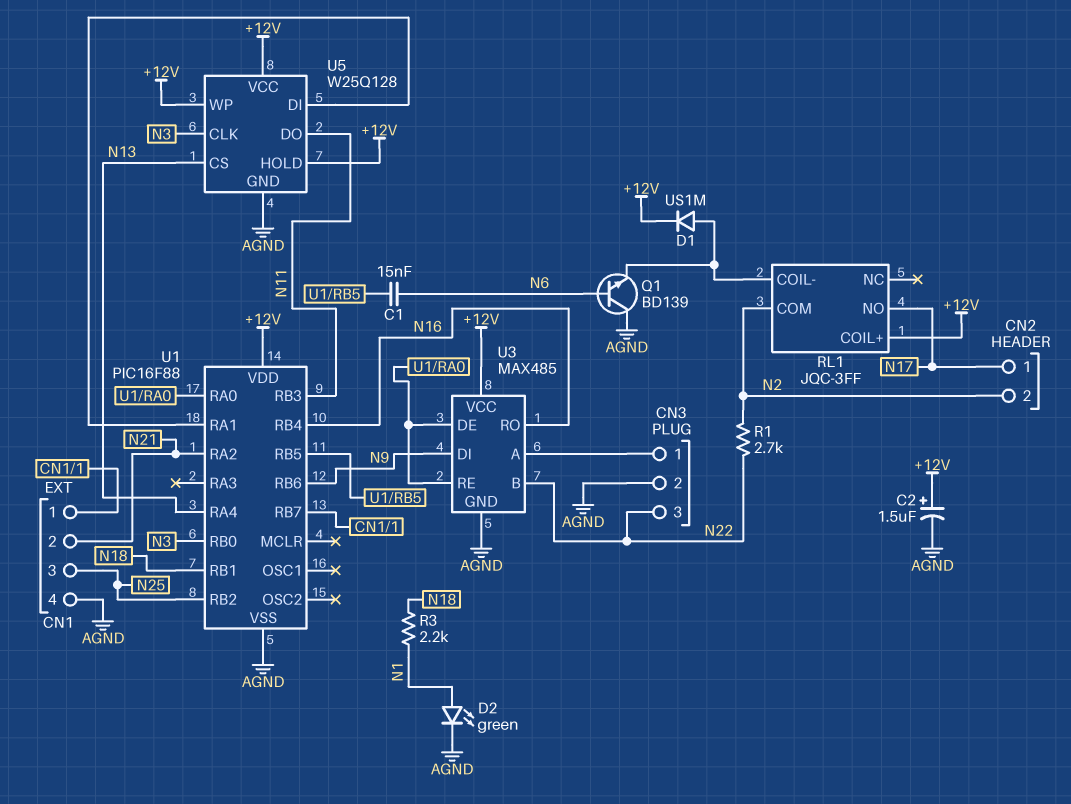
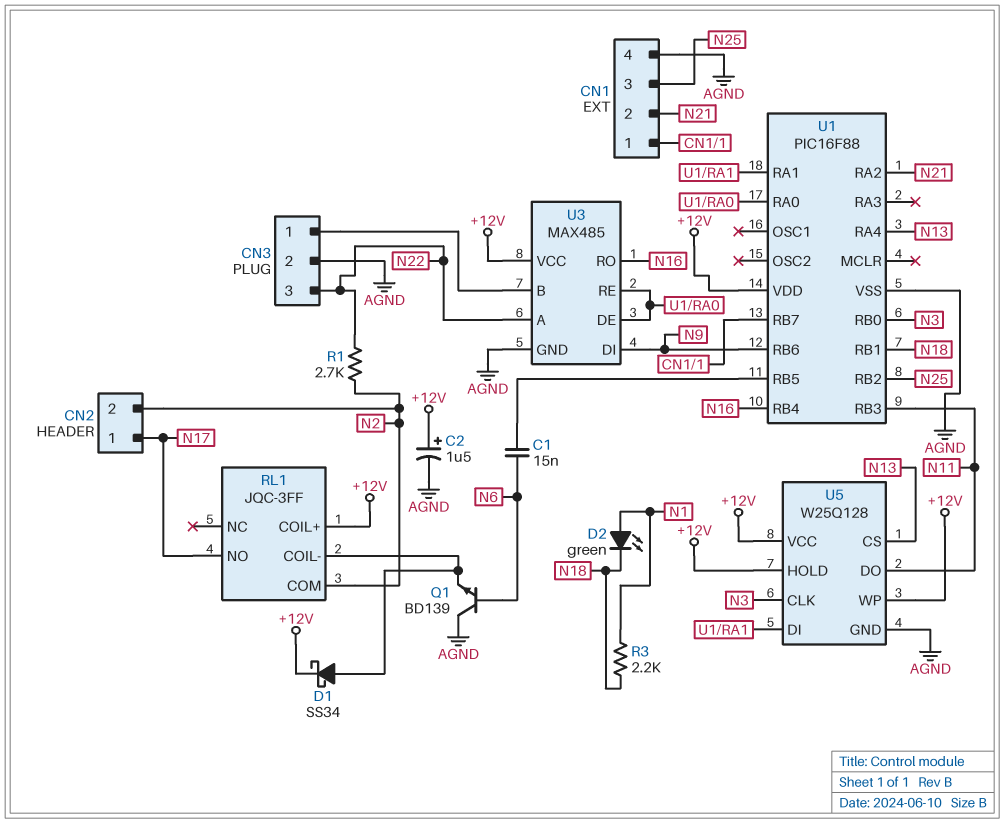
D1: diode US1M (A RL1/COIL-, K +12V) -> schottky SS34 (A RL1/COIL-, K +12V)
D2: LED green (A N1, K AGND) -> LED green (A N1, K N18)
U3 pin A: CN3/1 -> N22
U3 pin B: N22 -> CN3/1

